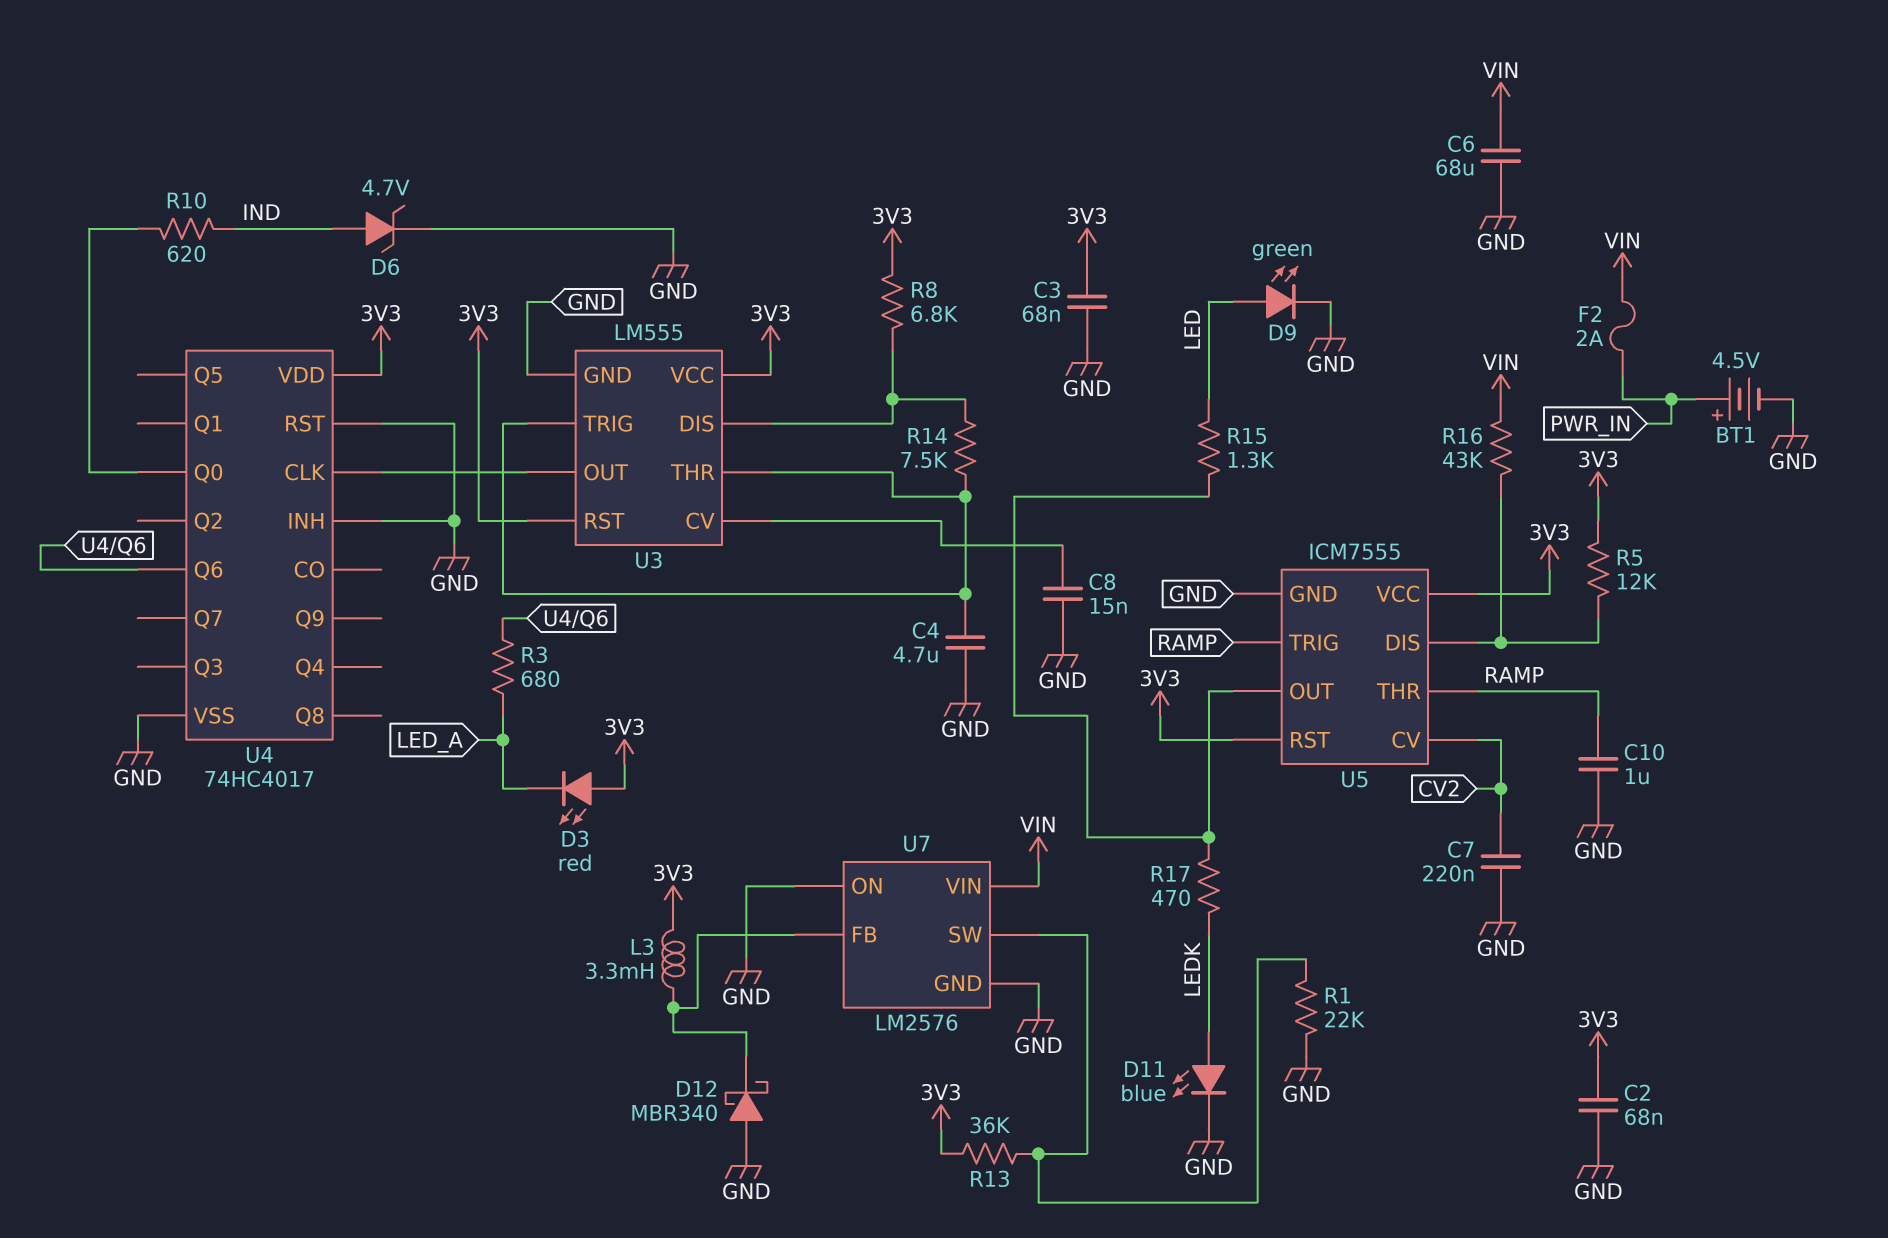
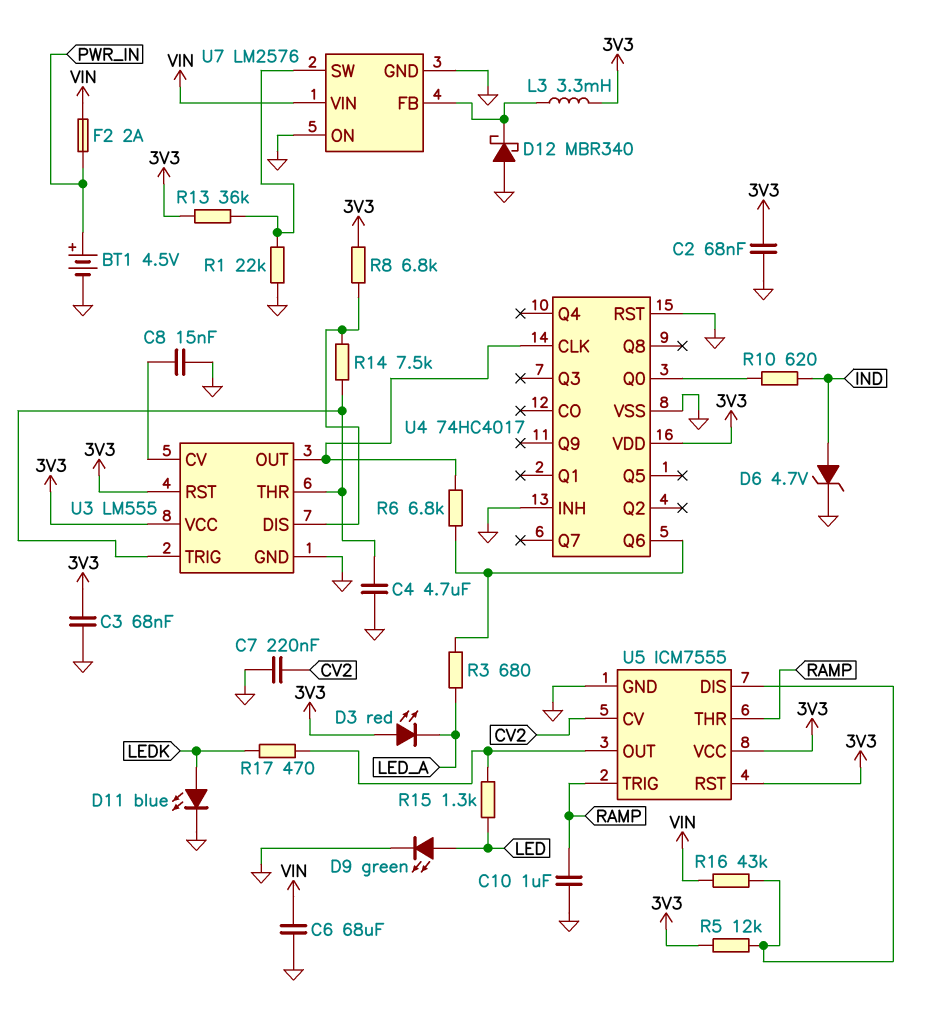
R6: none -> 6.8k (U3/OUT, U4/Q6)

